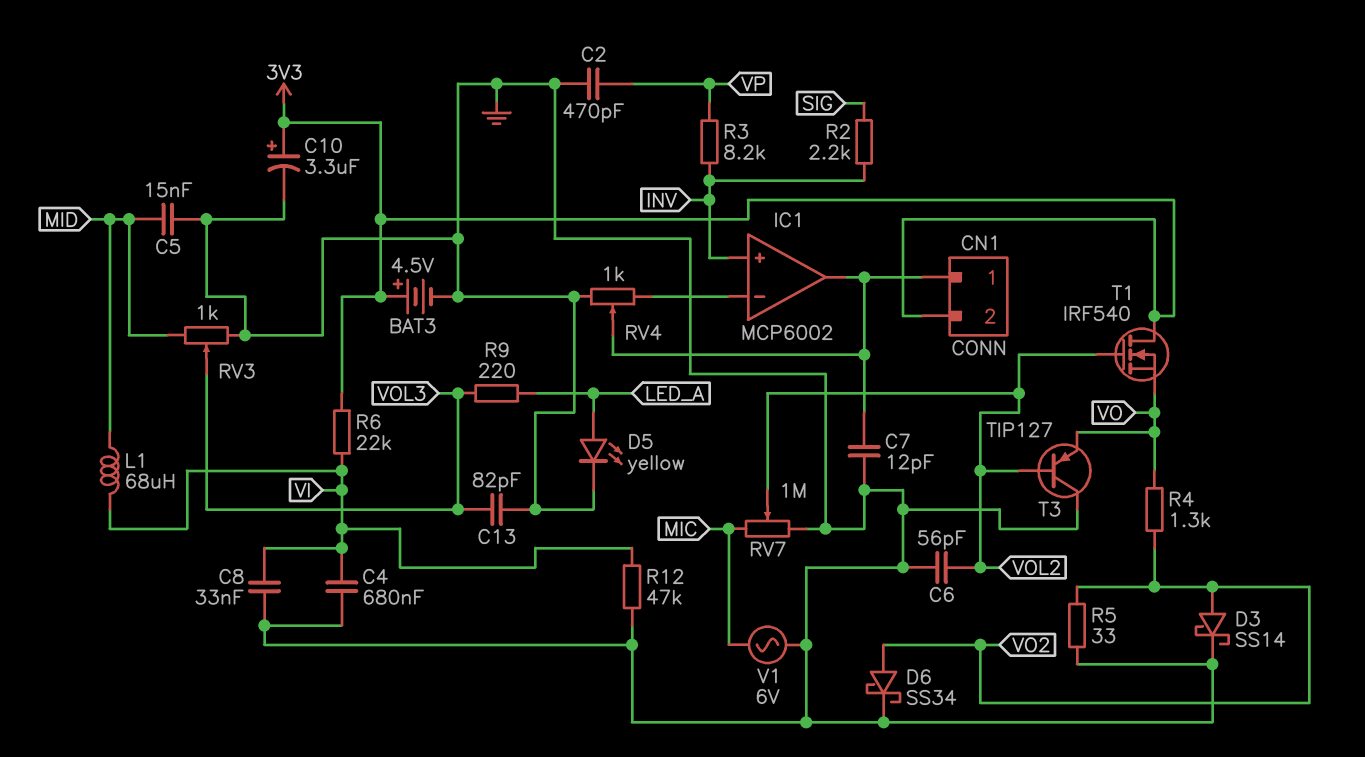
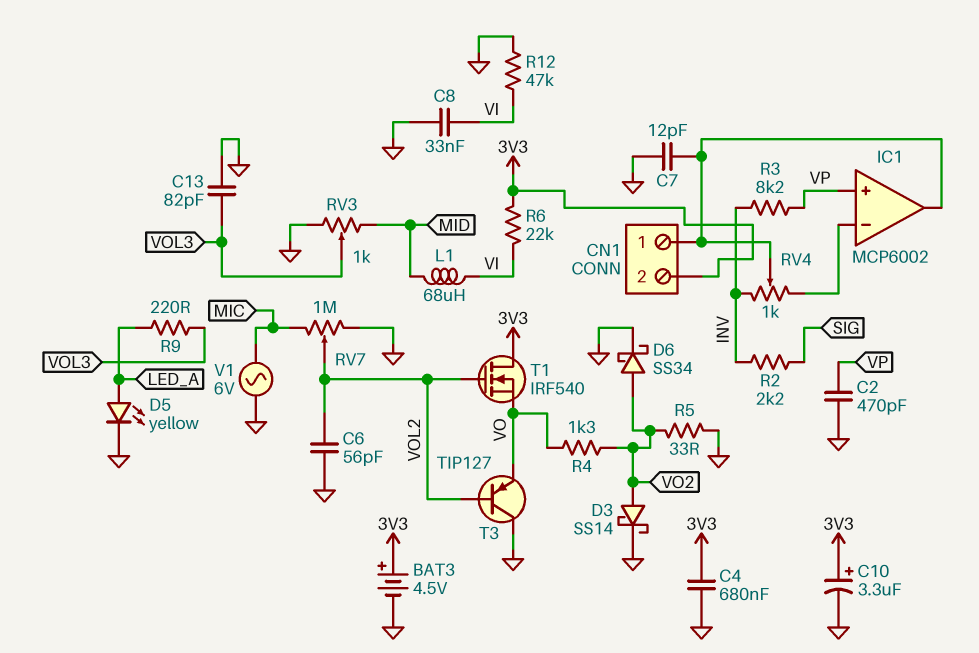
C4: 680nF (GND, VI) -> 680nF (3V3, GND)
C5: 15nF (GND, MID) -> none
IC1 pin in+: INV -> VP
RV4: 1k (GND, IC1/in-, wiper CN1/1) -> 1k (IC1/in-, INV, wiper CN1/1)

